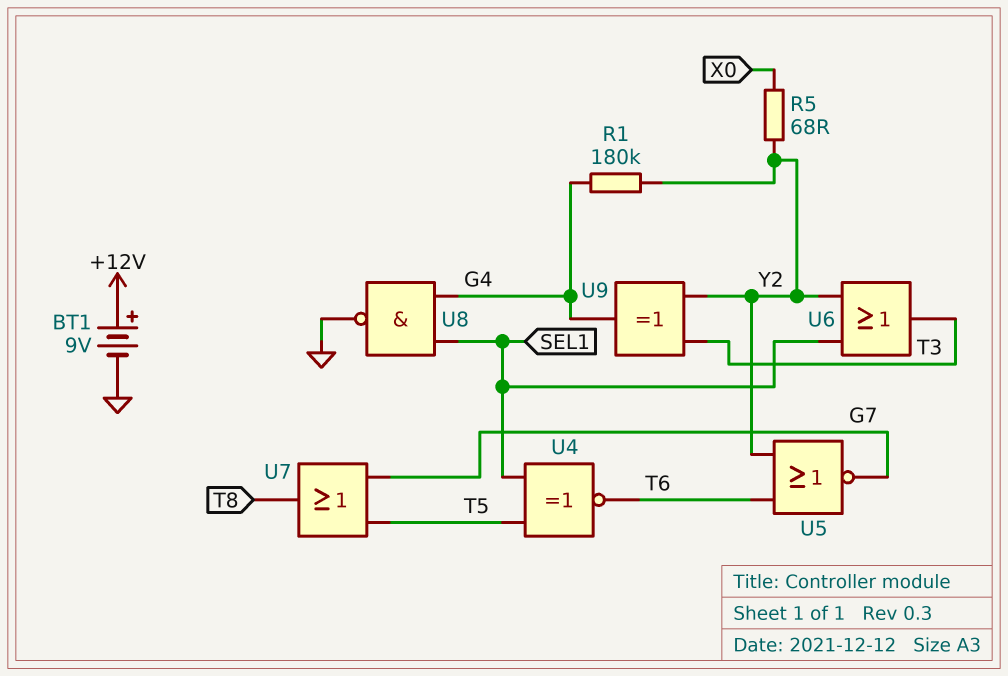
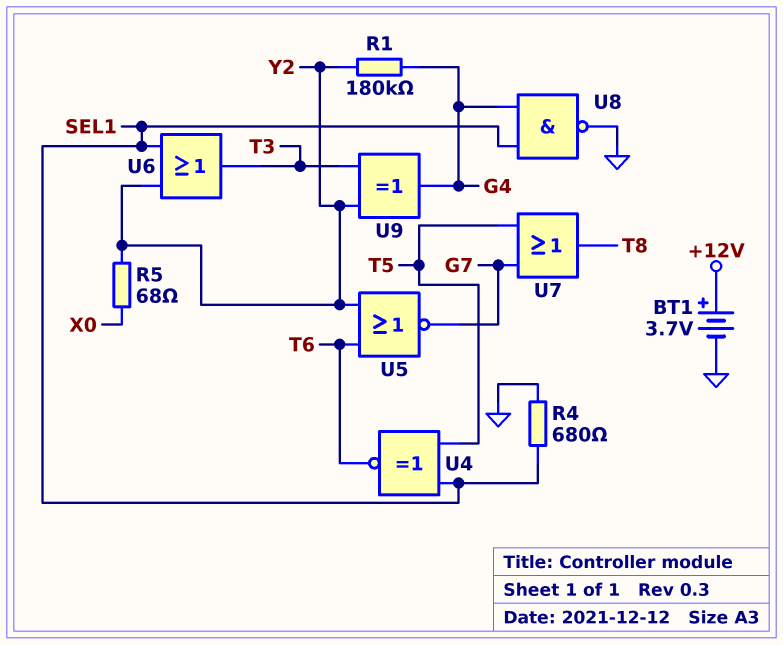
BT1: 9V (plus +12V, minus GND) -> 3.7V (plus +12V, minus GND)
R4: none -> 680 (GND, SEL1)

